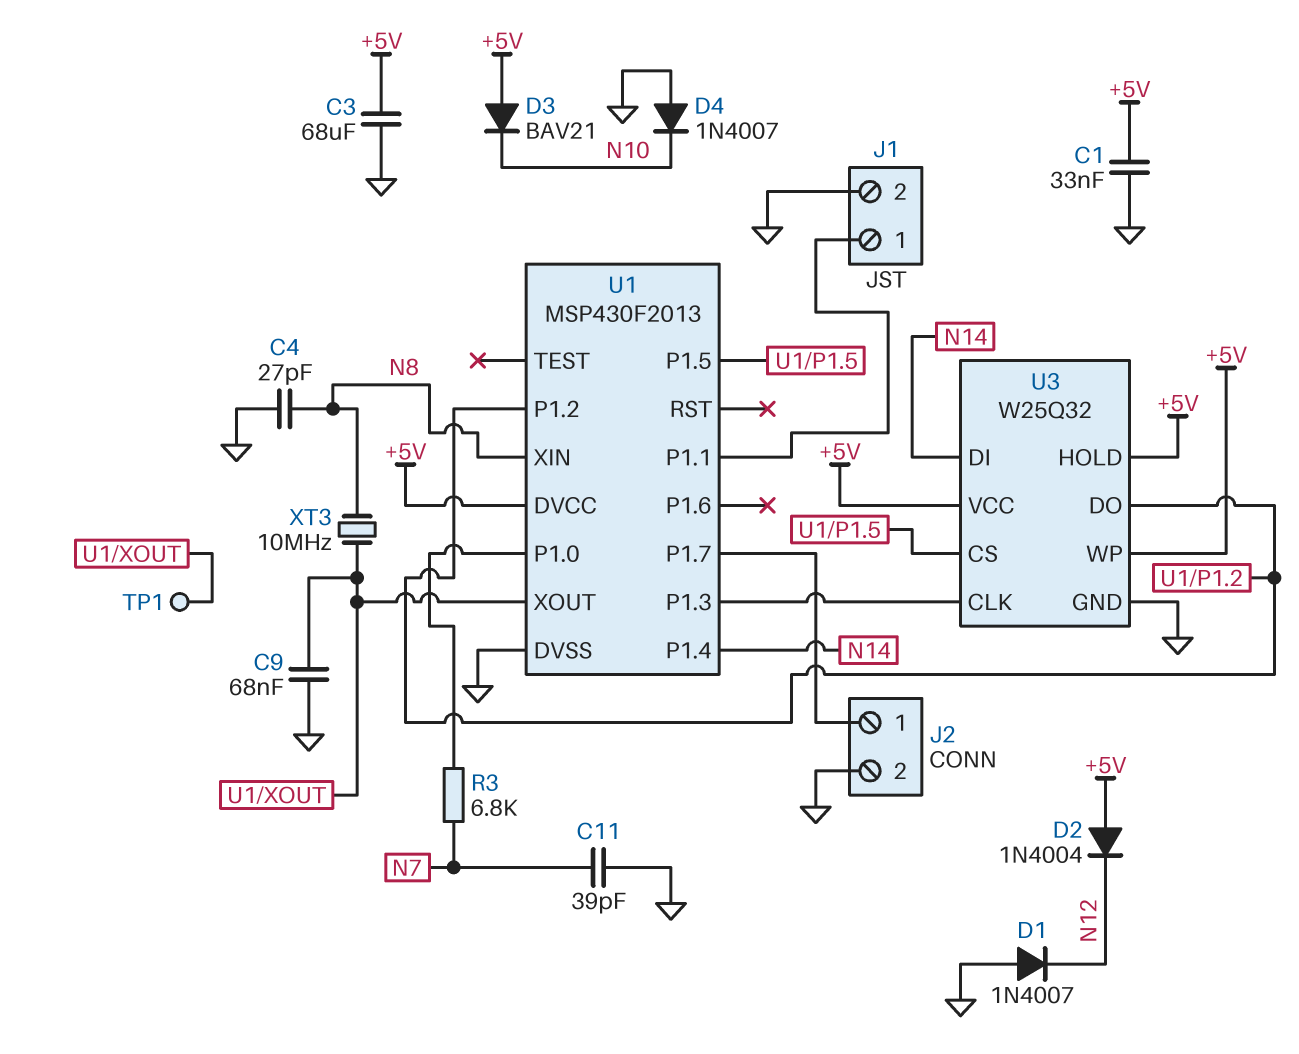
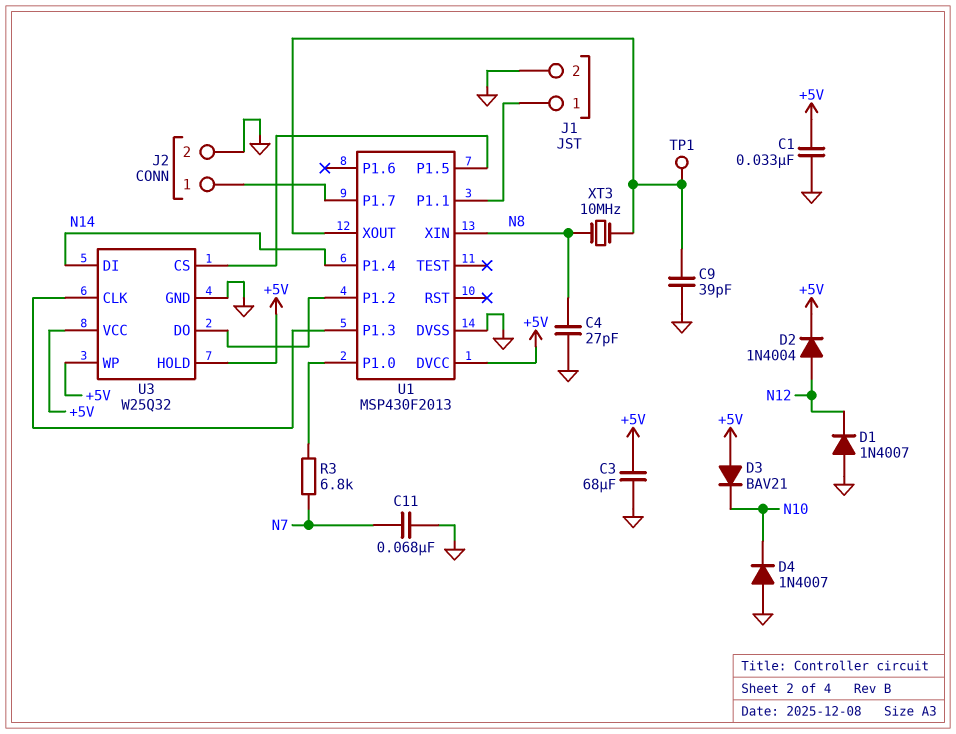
C9: 68nF (GND, U1/XOUT) -> 39pF (GND, U1/XOUT)
C11: 39pF (GND, N7) -> 68nF (GND, N7)
D2: diode 1N4004 (A +5V, K N12) -> diode 1N4004 (A N12, K +5V)

